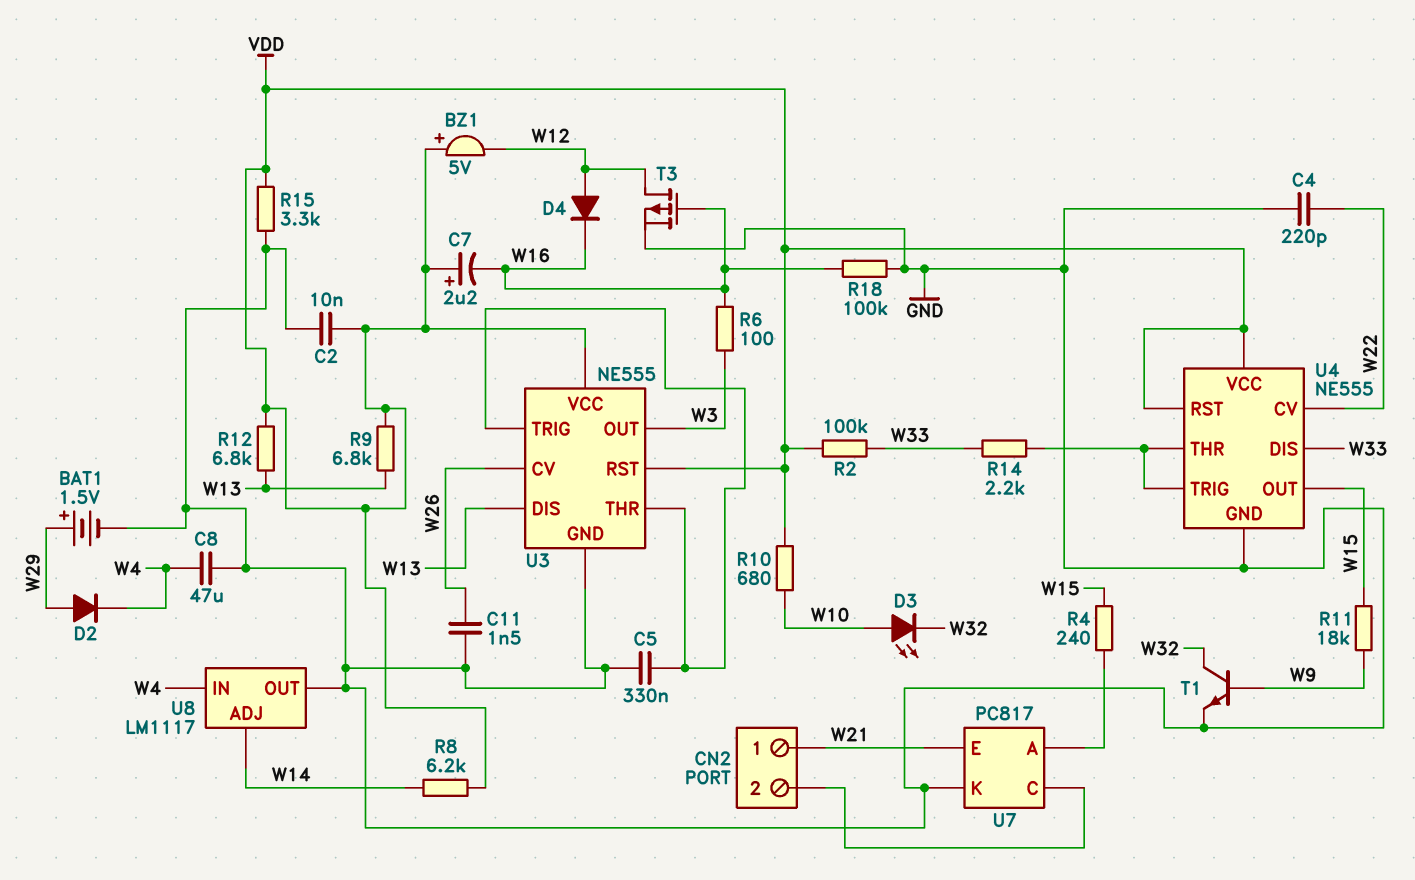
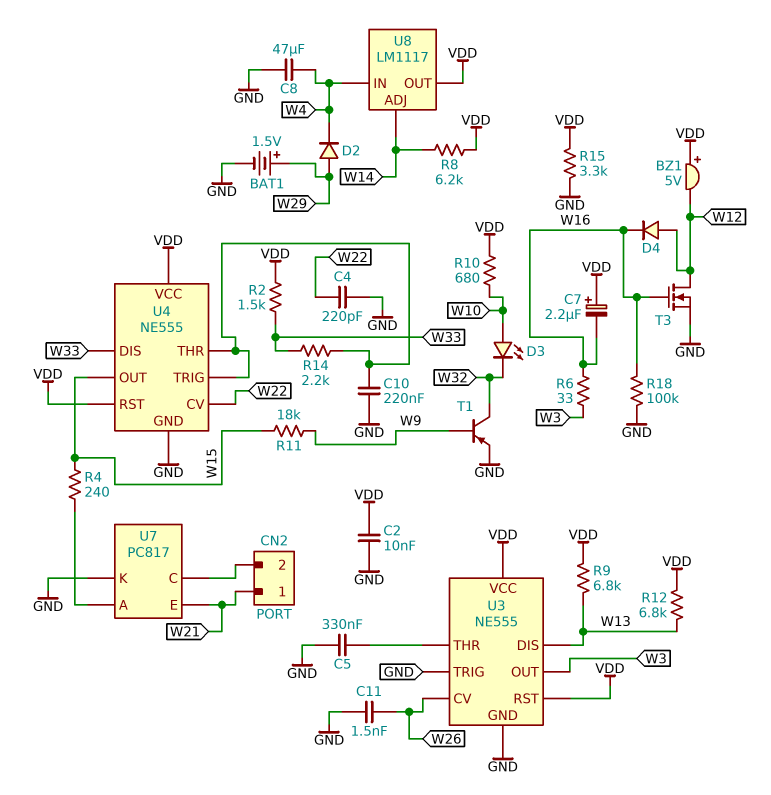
C10: none -> 220nF (GND, U4/THR)
R2: 100k (VDD, W33) -> 1.5k (VDD, W33)
R6: 100 (W3, W16) -> 33 (W3, W16)
T1: NPN (B W9, C W32, E GND) -> PNP (B W9, C W32, E GND)
T3: PMOS (G W16, D W12, S GND) -> NMOS (G W16, D W12, S GND)
U3 pin TRIG: U3/THR -> GND
U8 pin OUT: GND -> VDD

